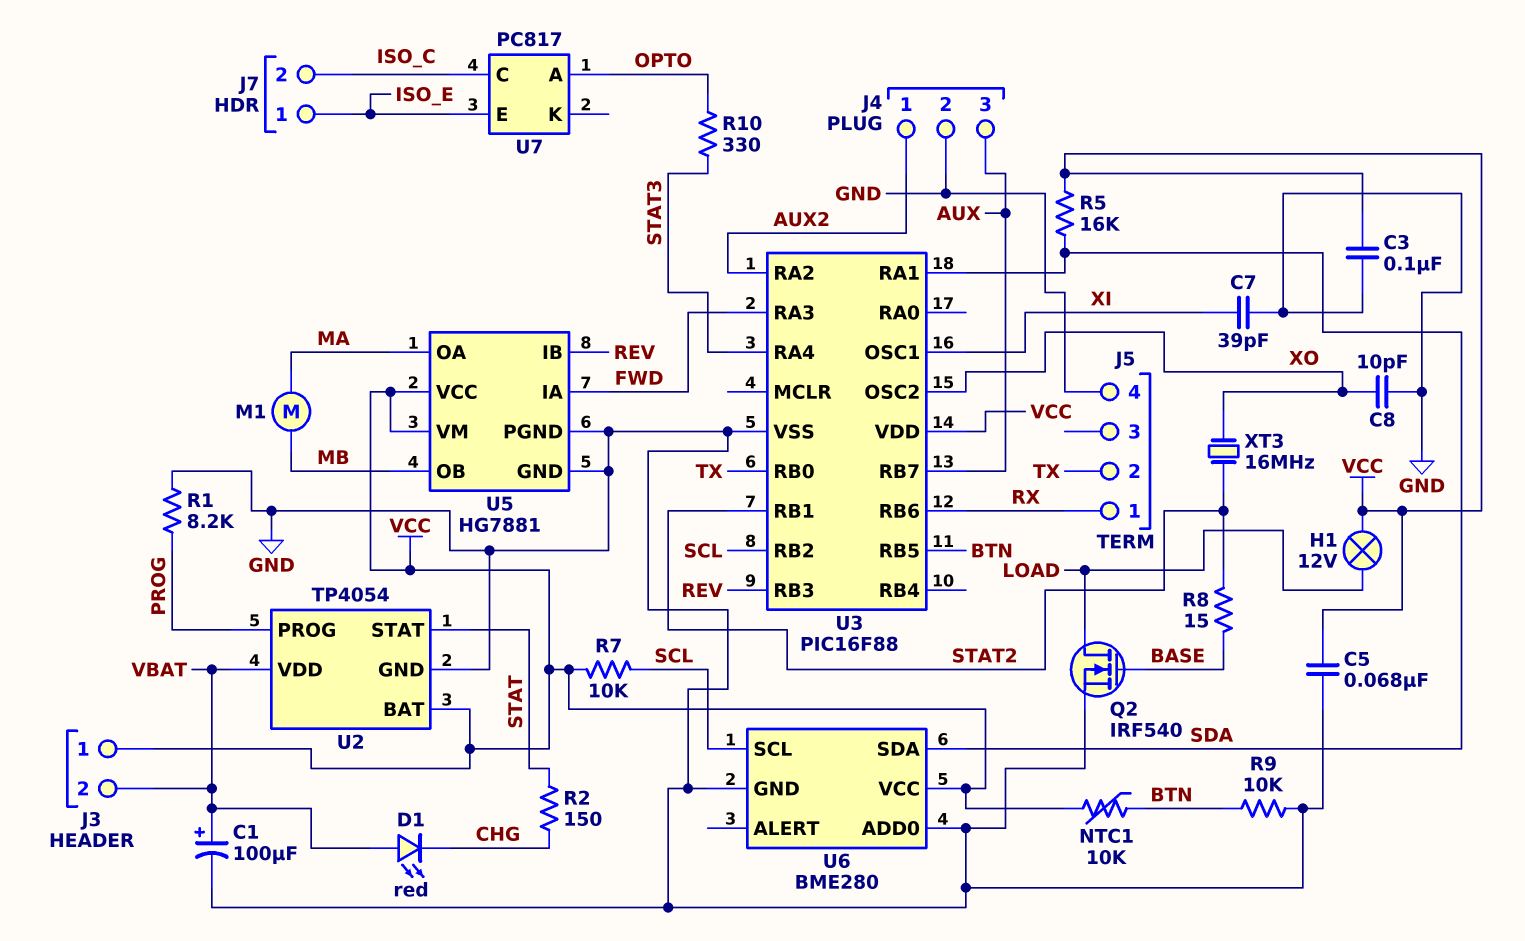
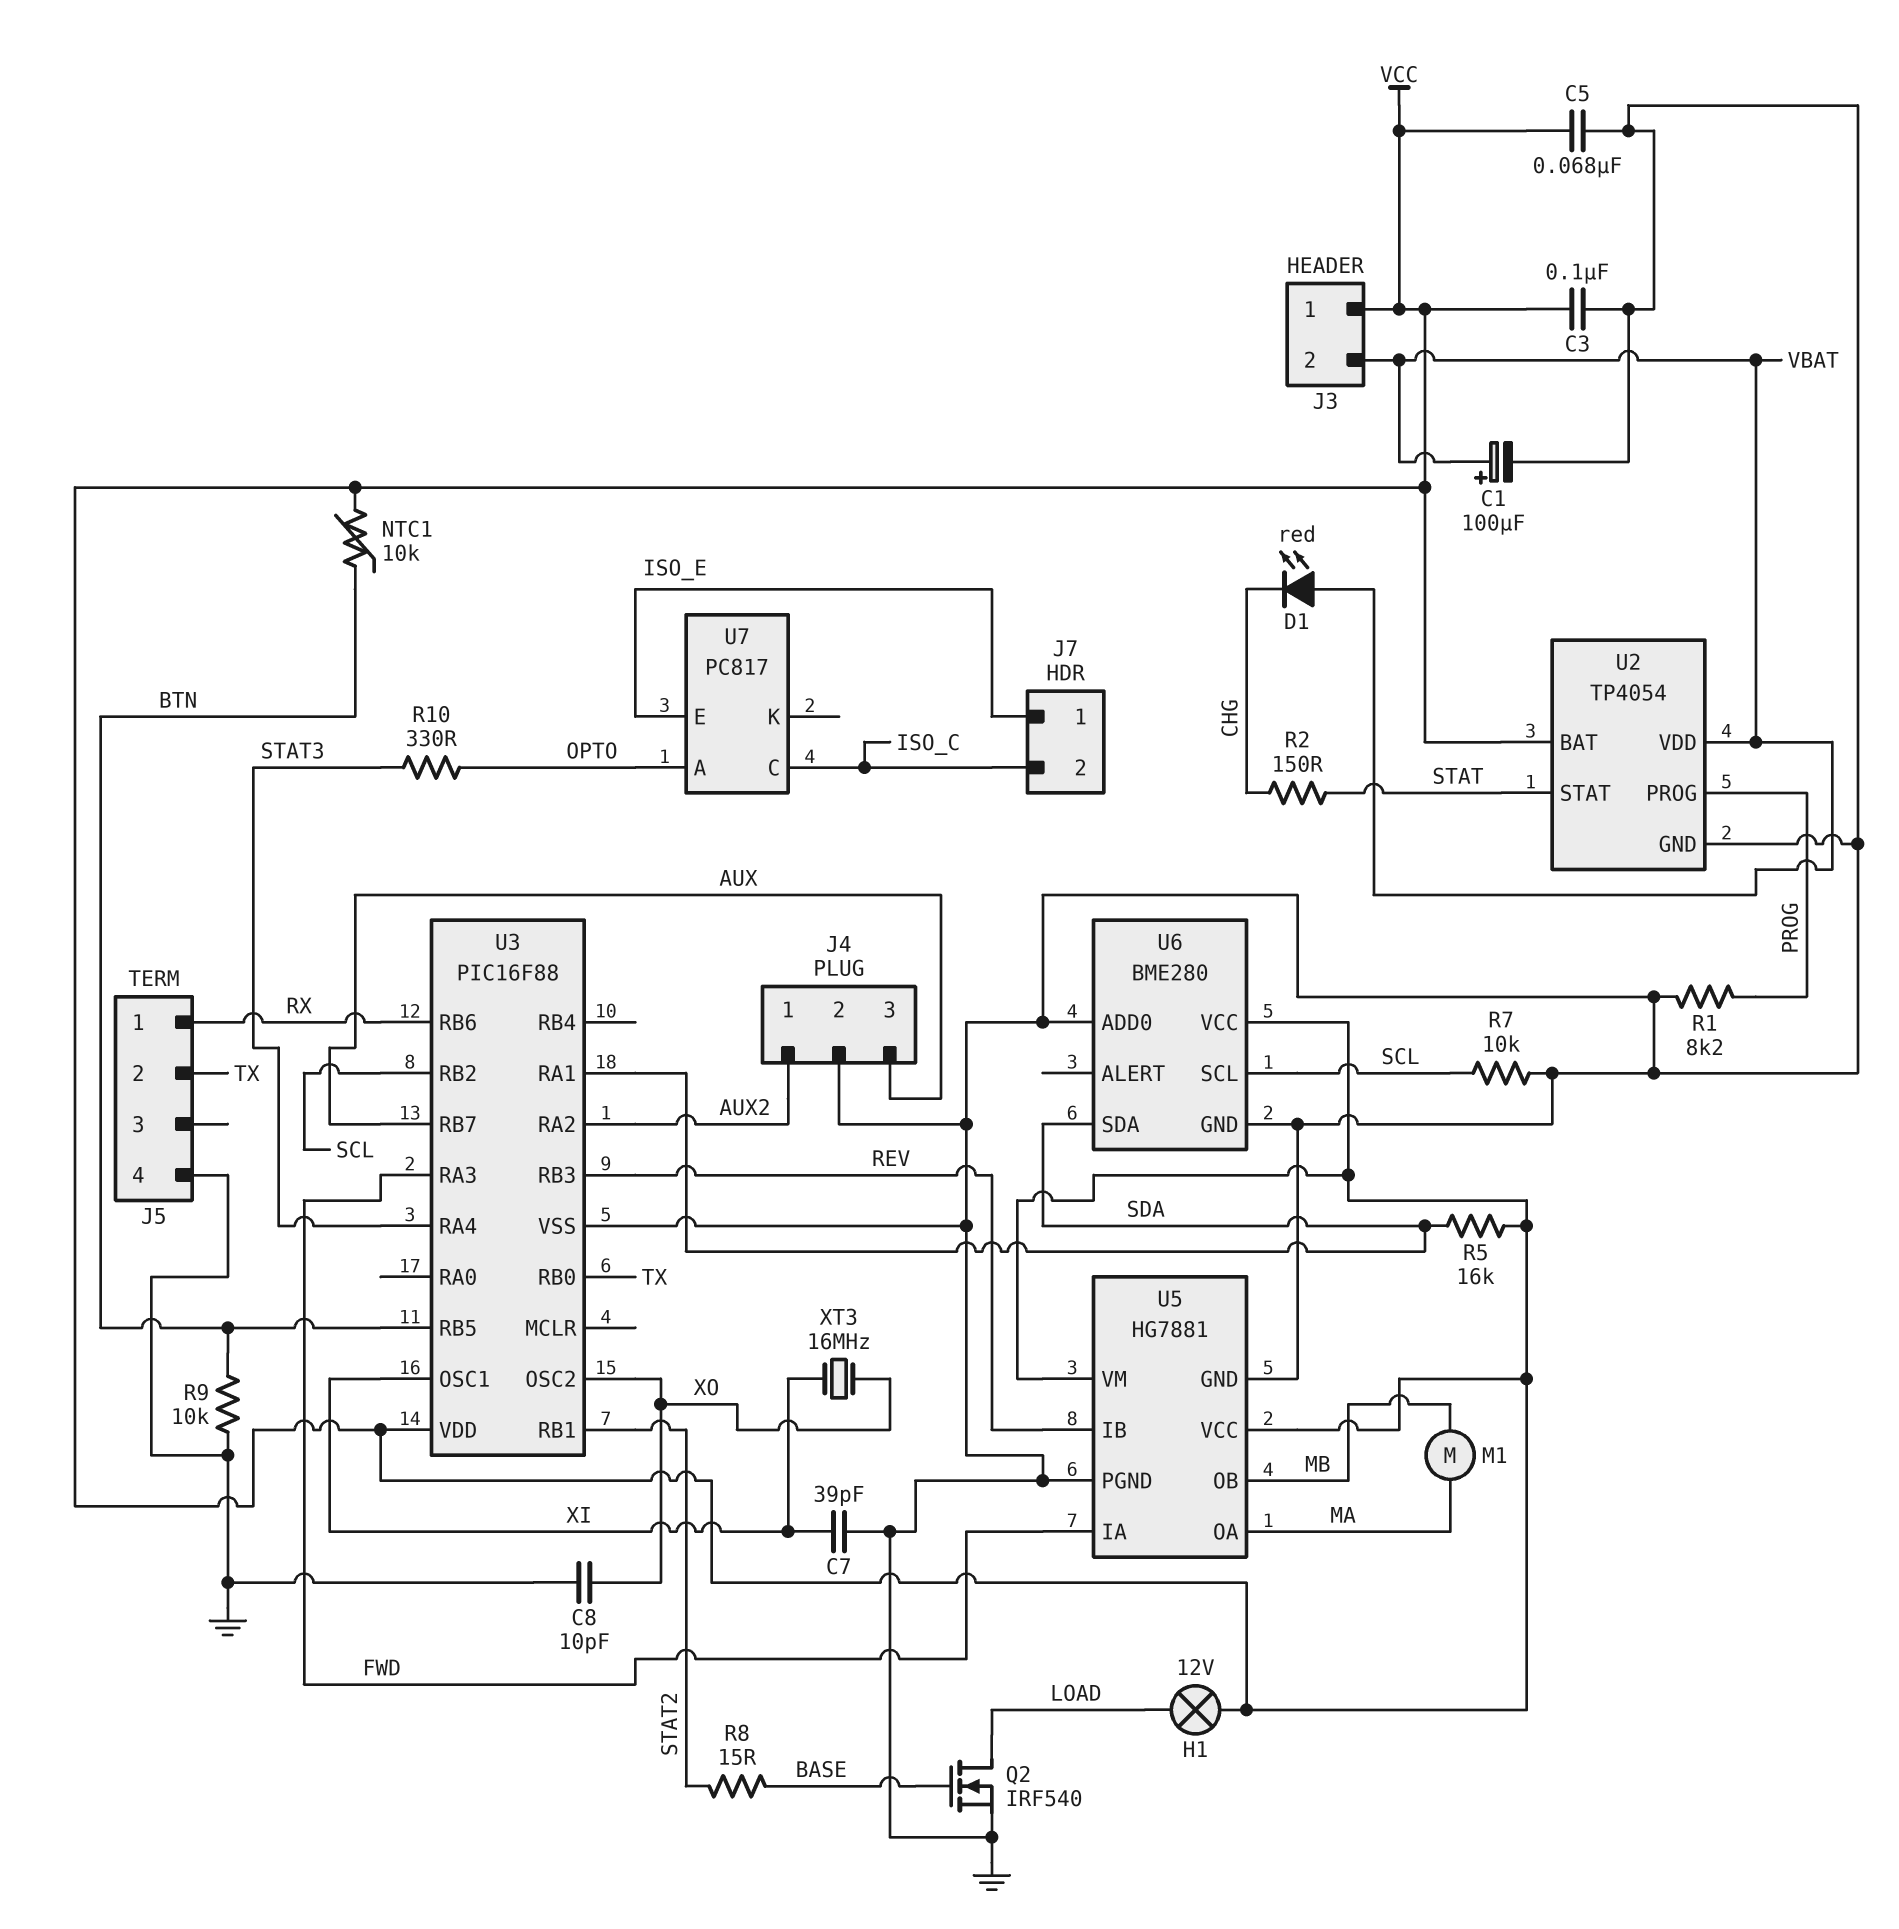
R7: 10k (SCL, VCC) -> 10k (GND, SCL)
XT3: 16MHz (STAT2, XO) -> 16MHz (XI, XO)

